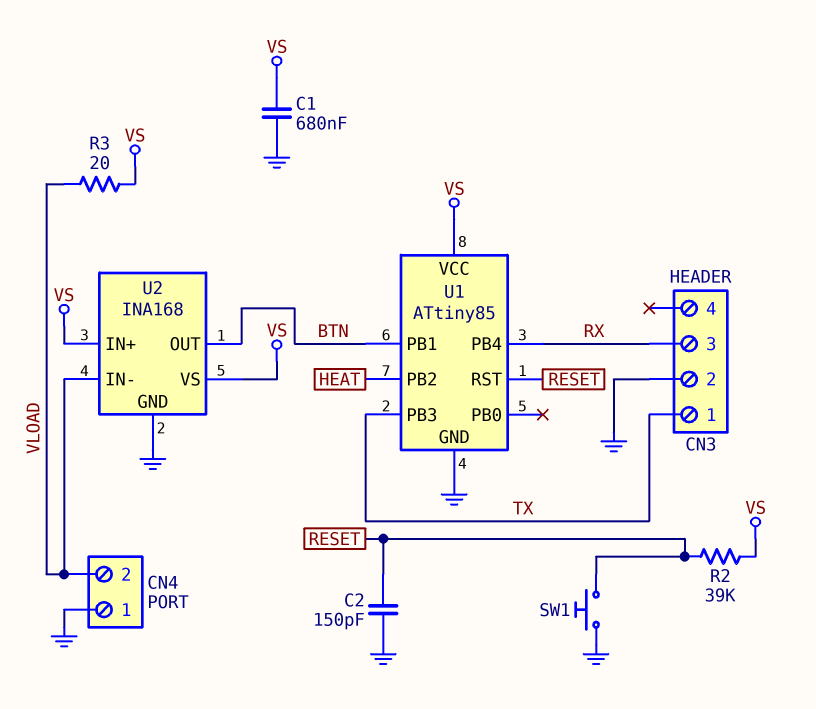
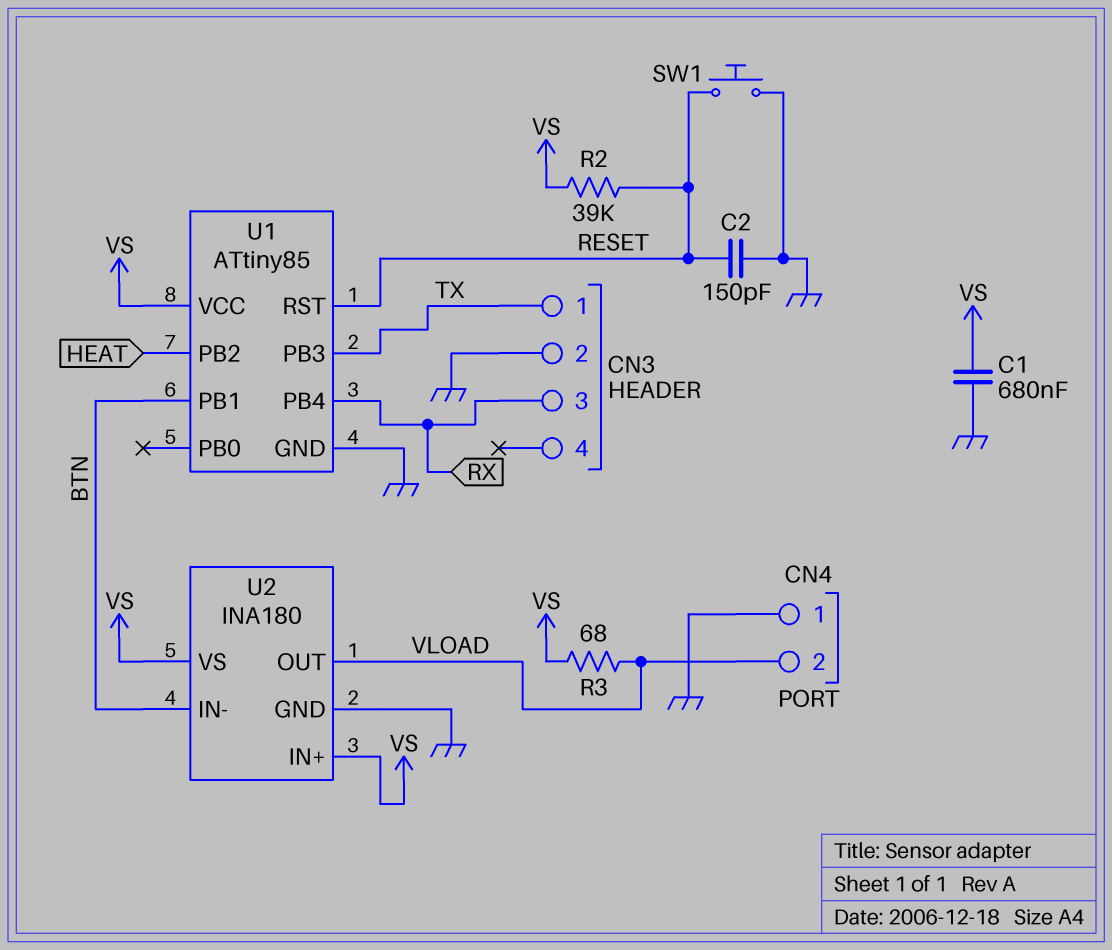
R3: 20 (VLOAD, VS) -> 68 (VLOAD, VS)
U2: INA168 -> INA180
U2 pin IN-: VLOAD -> BTN
U2 pin OUT: BTN -> VLOAD

